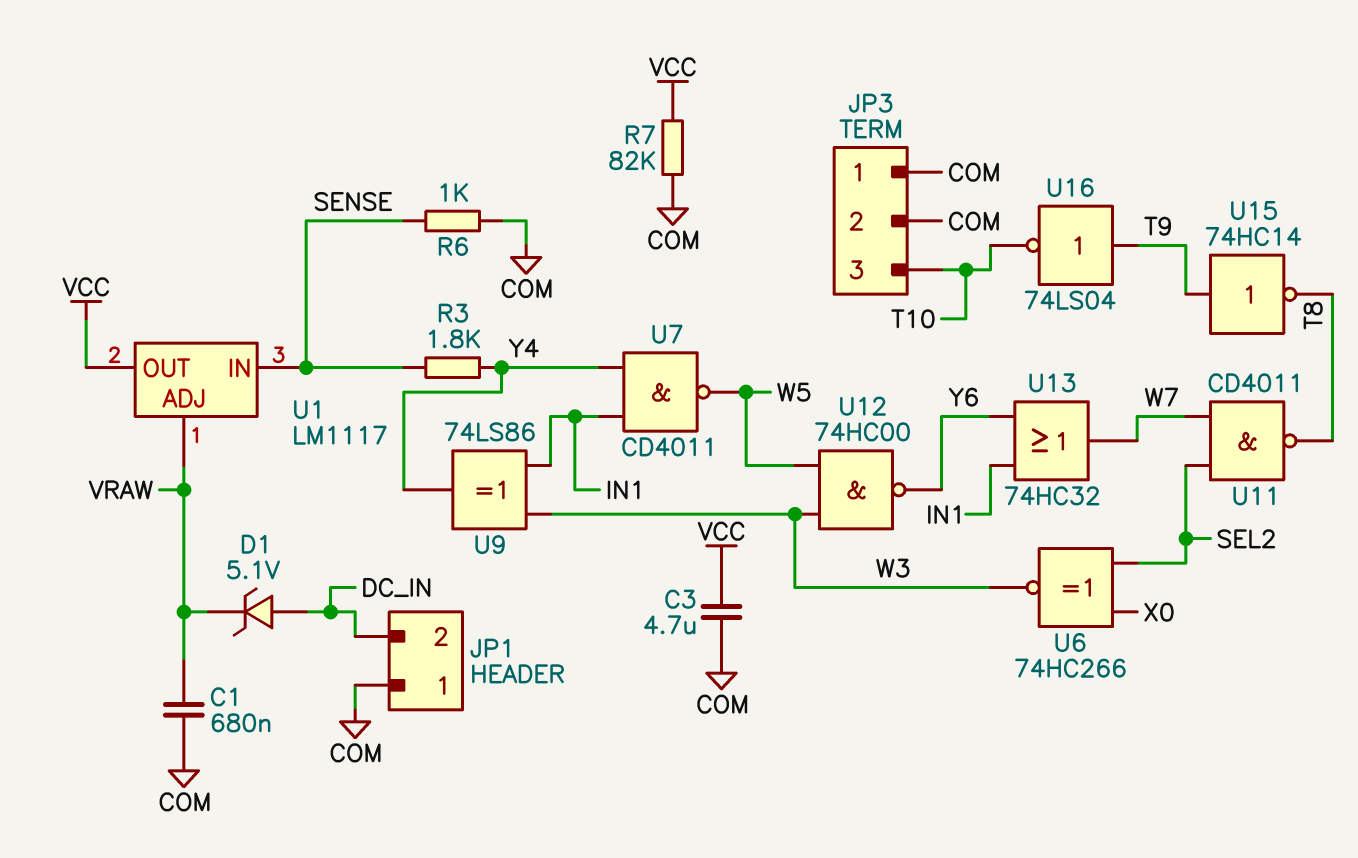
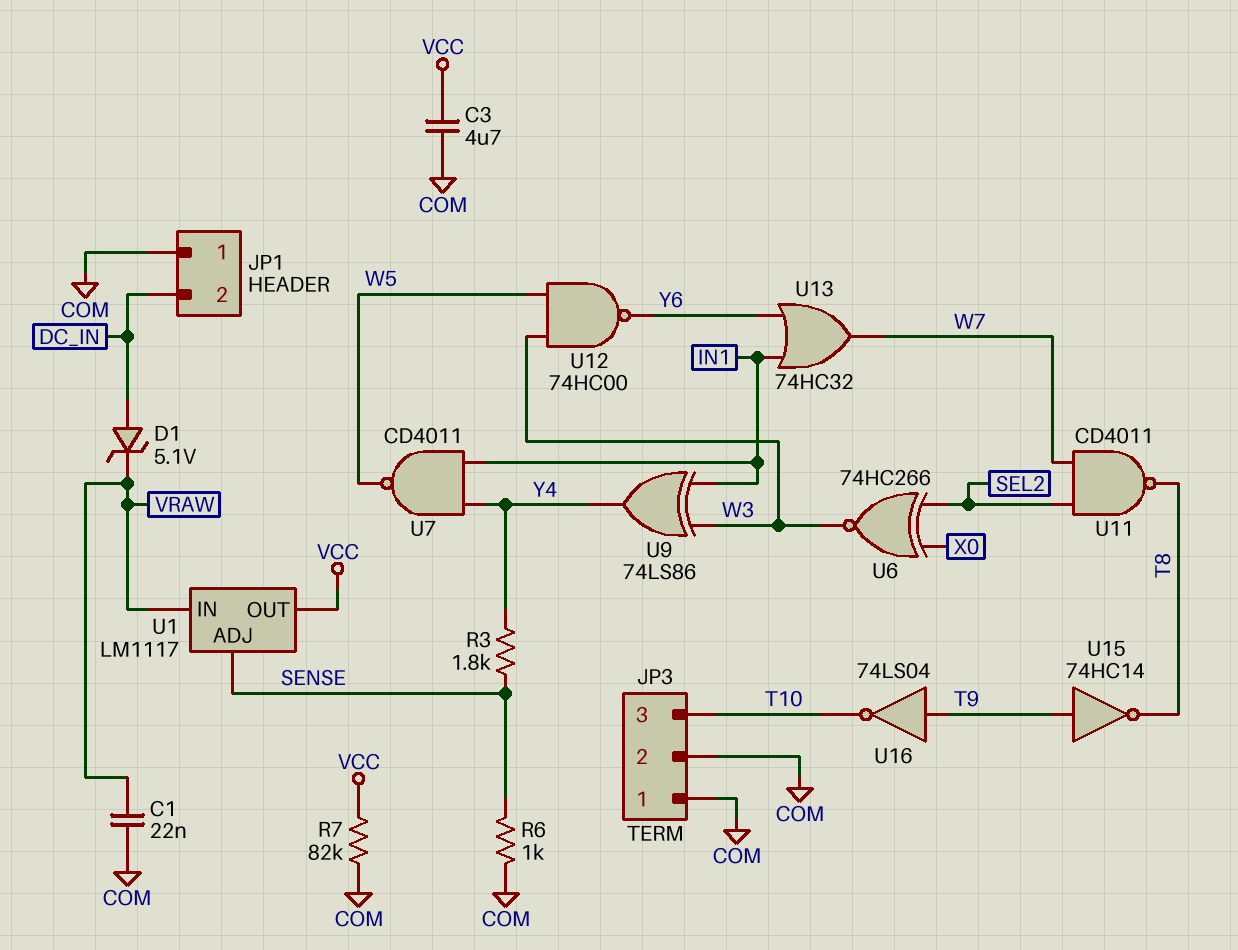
C1: 680nF (COM, VRAW) -> 22nF (COM, VRAW)
U1 pin ADJ: VRAW -> SENSE
U1 pin IN: SENSE -> VRAW

